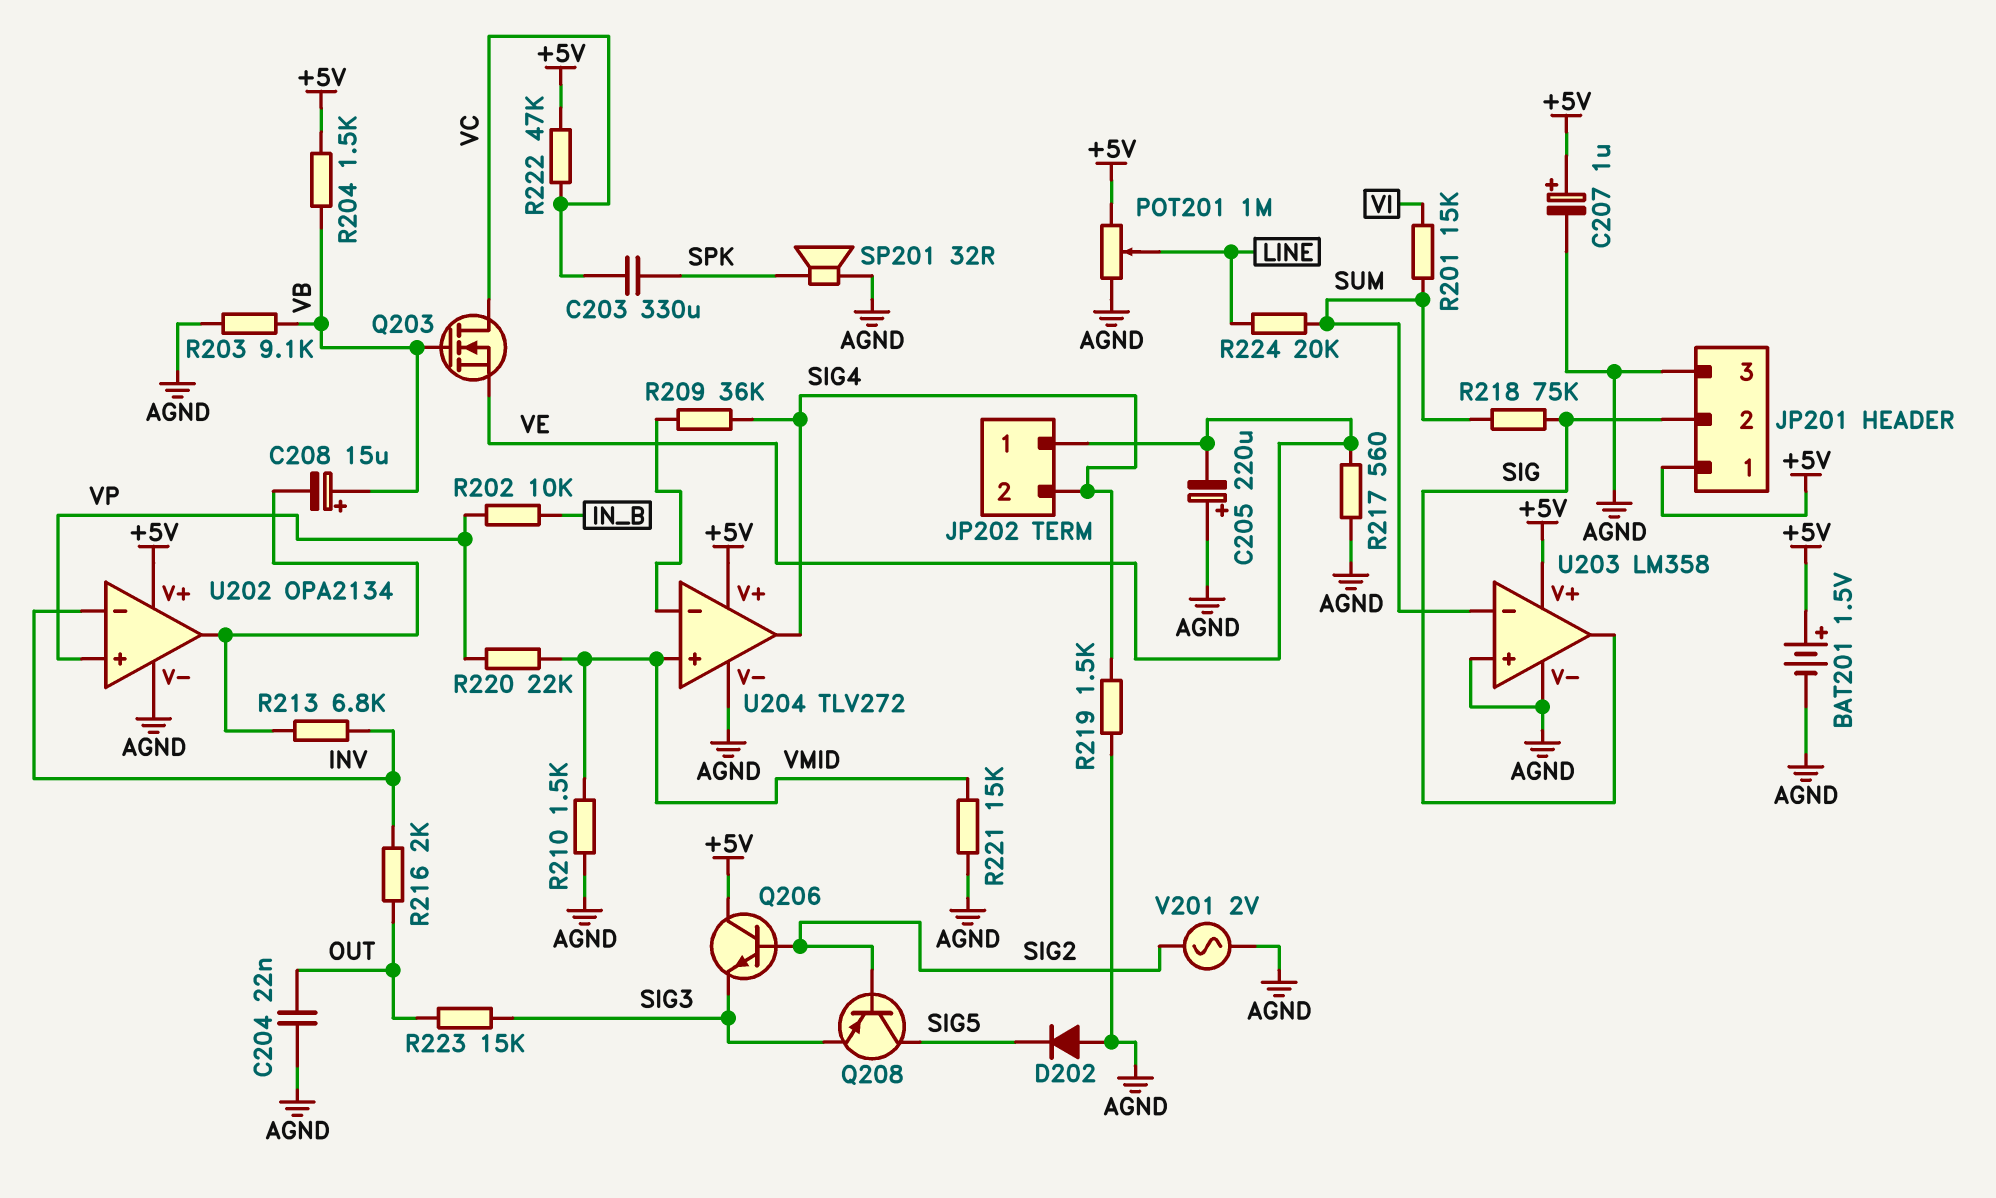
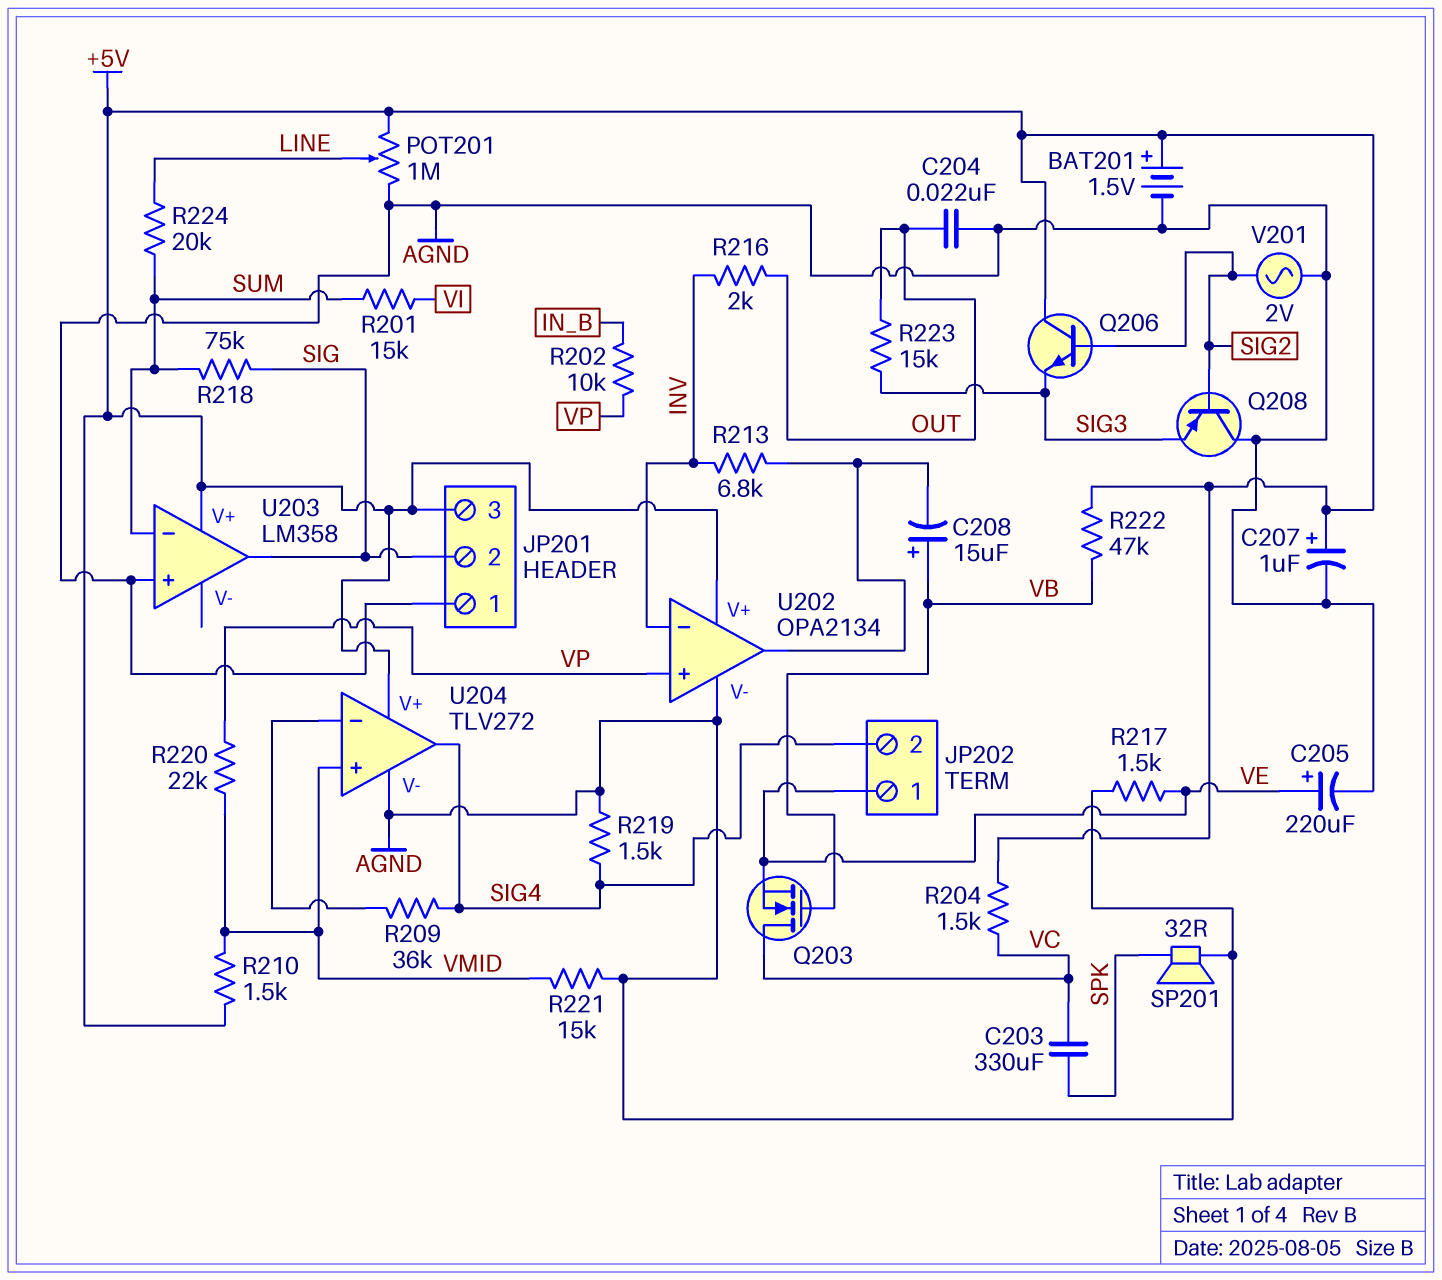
C205: 220uF (plus AGND, minus VE) -> 220uF (plus VE, minus AGND)
D202: diode (A AGND, K SIG5) -> none
JP201 pin 1: +5V -> AGND
JP201 pin 3: AGND -> +5V
Q208: PNP (B SIG2, C SIG5, E SIG3) -> PNP (B SIG2, C AGND, E SIG3)
R203: 9.1k (AGND, VB) -> none
R204: 1.5k (+5V, VB) -> 1.5k (+5V, VC)
R210: 1.5k (AGND, VMID) -> 1.5k (+5V, VMID)
R217: 560 (AGND, VE) -> 1.5k (AGND, VE)
R222: 47k (+5V, VC) -> 47k (+5V, VB)
U203 pin V-: AGND -> none

